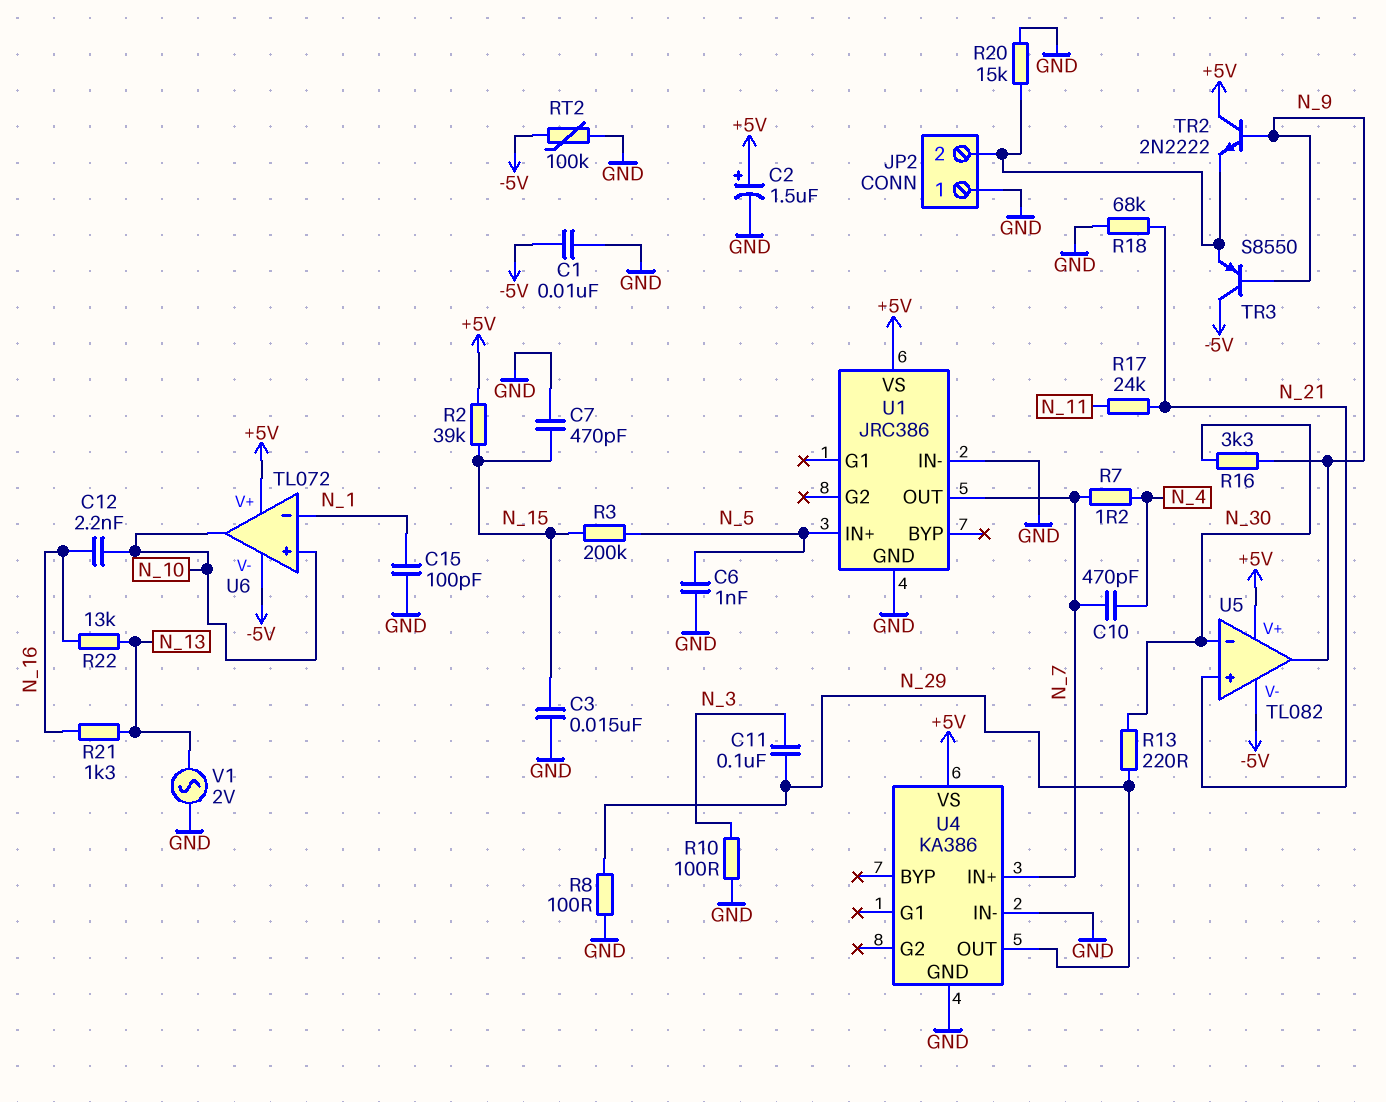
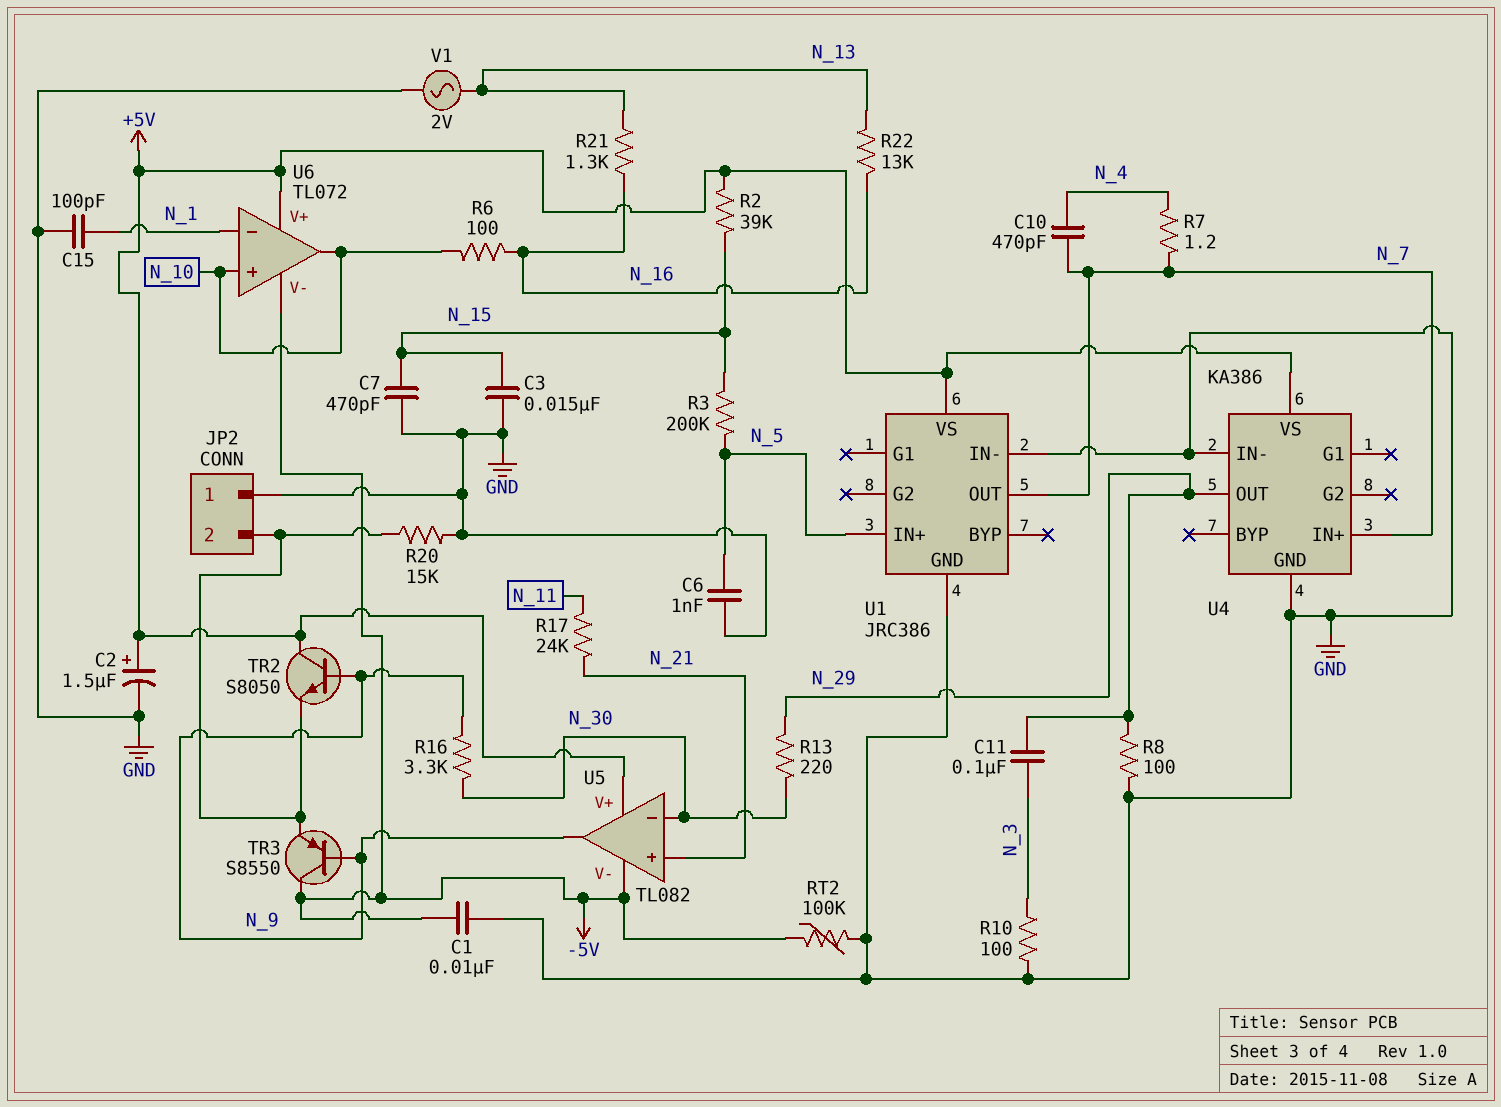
C12: 2.2nF (N_10, N_16) -> none
R6: none -> 100 (N_10, N_16)
R18: 68k (GND, N_21) -> none
TR2: NPN 2N2222 (B N_9, C +5V, E JP2/2) -> NPN S8050 (B N_9, C +5V, E JP2/2)

